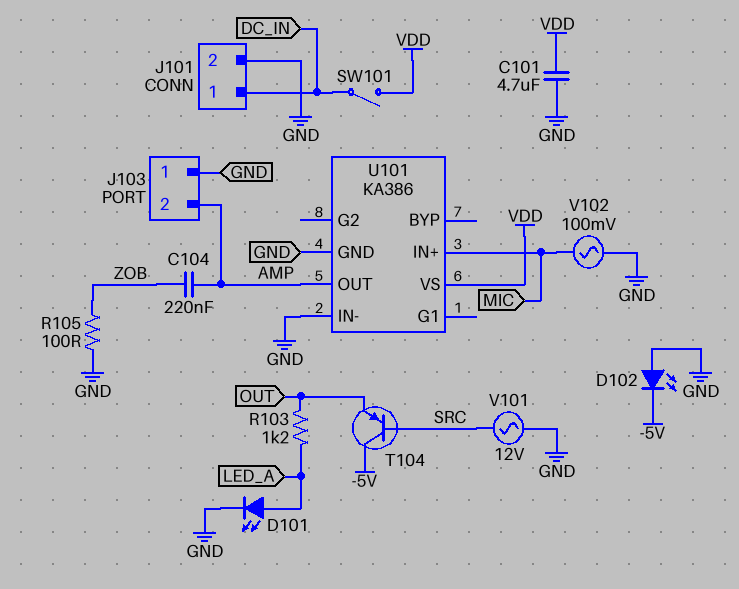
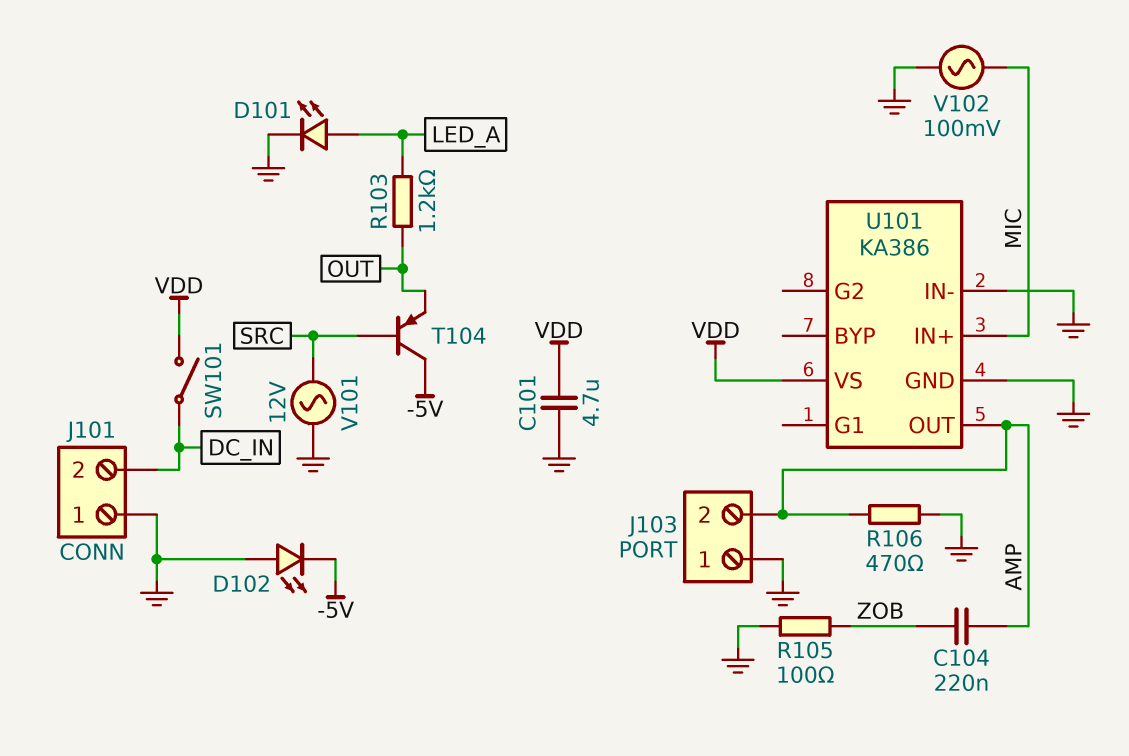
J101 pin 1: DC_IN -> GND
J101 pin 2: GND -> DC_IN
R106: none -> 470 (AMP, GND)

